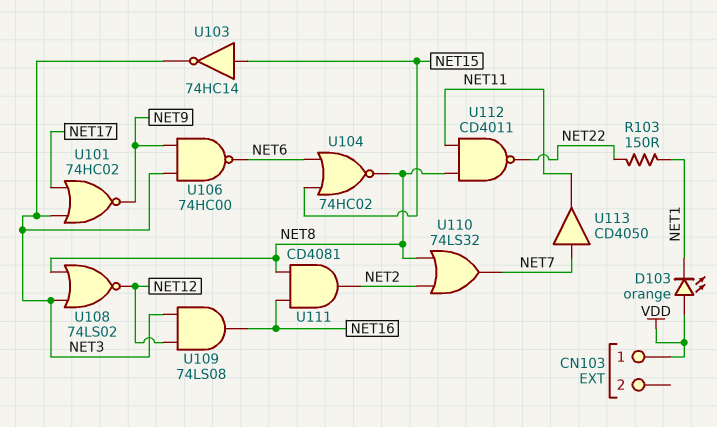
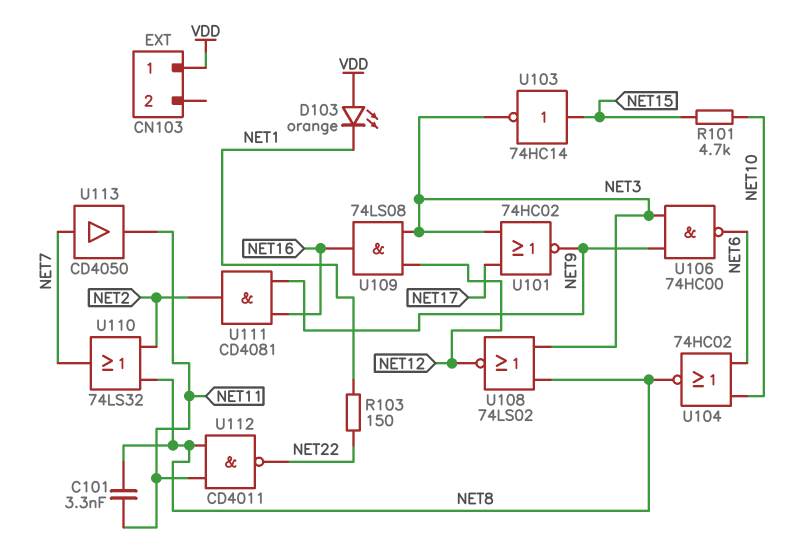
C101: none -> 3.3nF (NET8, NET11)
R101: none -> 4.7k (NET10, NET15)
U104: NOR 74HC02 (in NET6, in NET15, out NET8) -> NOR 74HC02 (in NET6, in NET10, out NET8)
U111: AND CD4081 (in NET8, in NET16, out NET2) -> AND CD4081 (in NET9, in NET16, out NET2)

